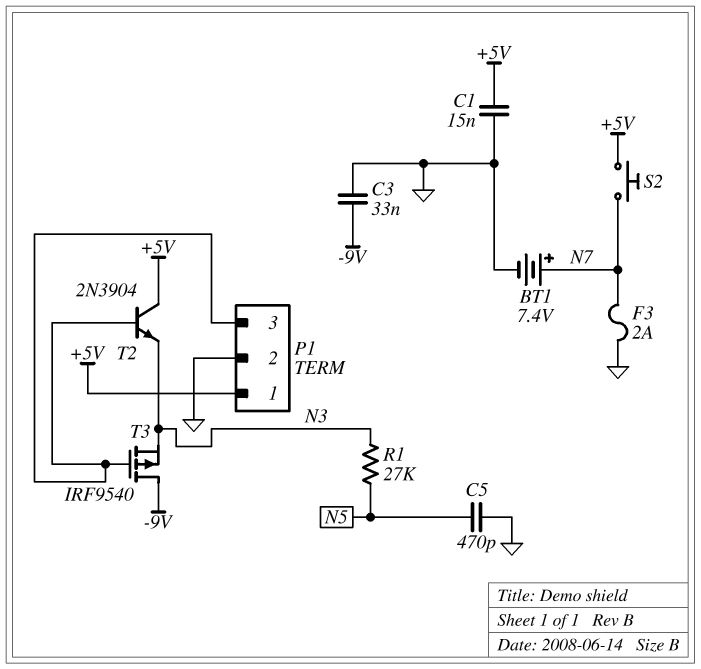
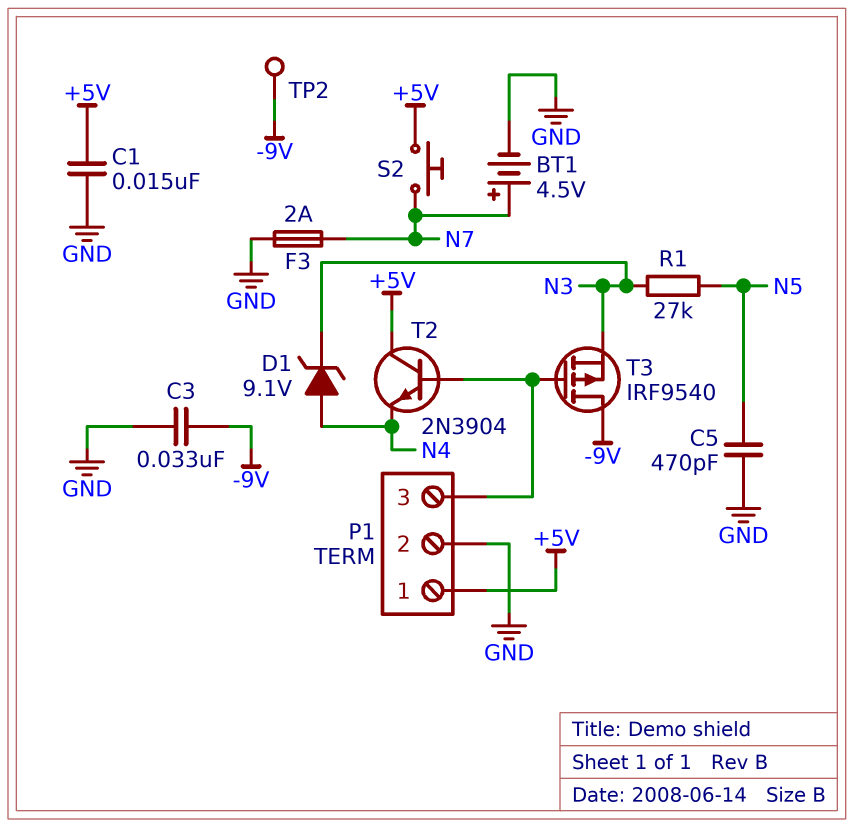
BT1: 7.4V (plus N7, minus GND) -> 4.5V (plus N7, minus GND)
D1: none -> zener 9.1V (A N4, K N3)
T2: NPN 2N3904 (B P1/3, C +5V, E N3) -> NPN 2N3904 (B P1/3, C +5V, E N4)
TP2: none -> test point (-9V)

